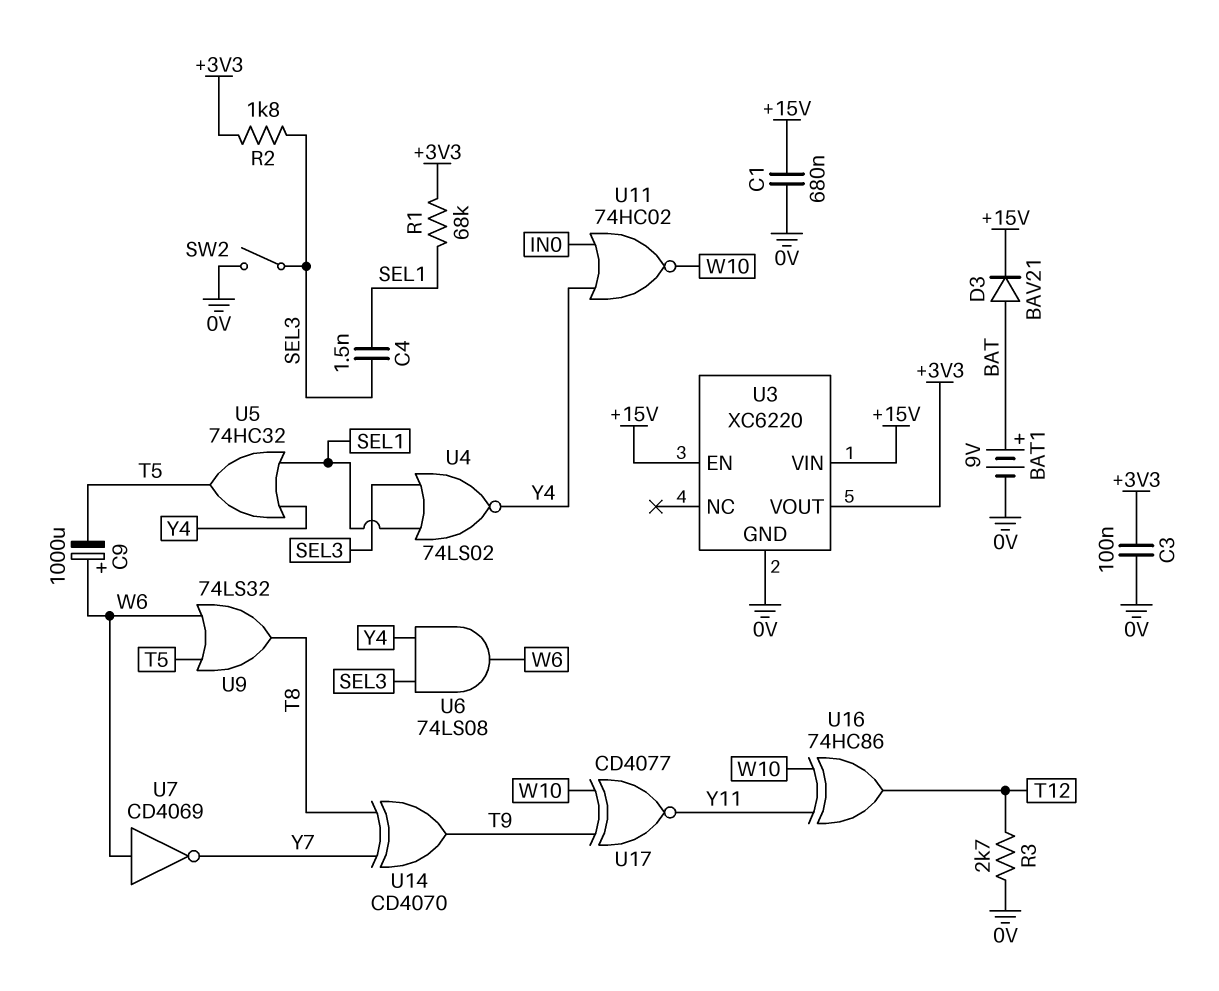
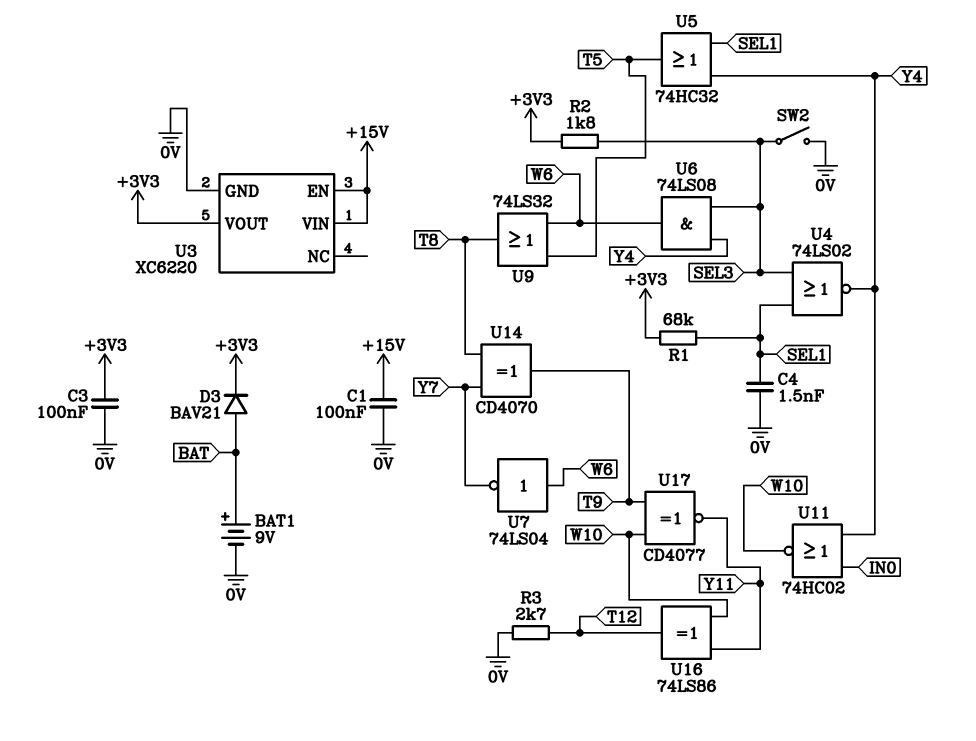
C1: 680nF (+15V, 0V) -> 100nF (+15V, 0V)
C4: 1.5nF (SEL1, SEL3) -> 1.5nF (0V, SEL1)
C9: 1000uF (plus W6, minus T5) -> none
D3: diode BAV21 (A BAT, K +15V) -> diode BAV21 (A BAT, K +3V3)
U7: NOT CD4069 (in W6, out Y7) -> NOT 74LS04 (in W6, out Y7)
U16: XOR 74HC86 (in W10, in Y11, out T12) -> XOR 74LS86 (in W10, in Y11, out T12)

